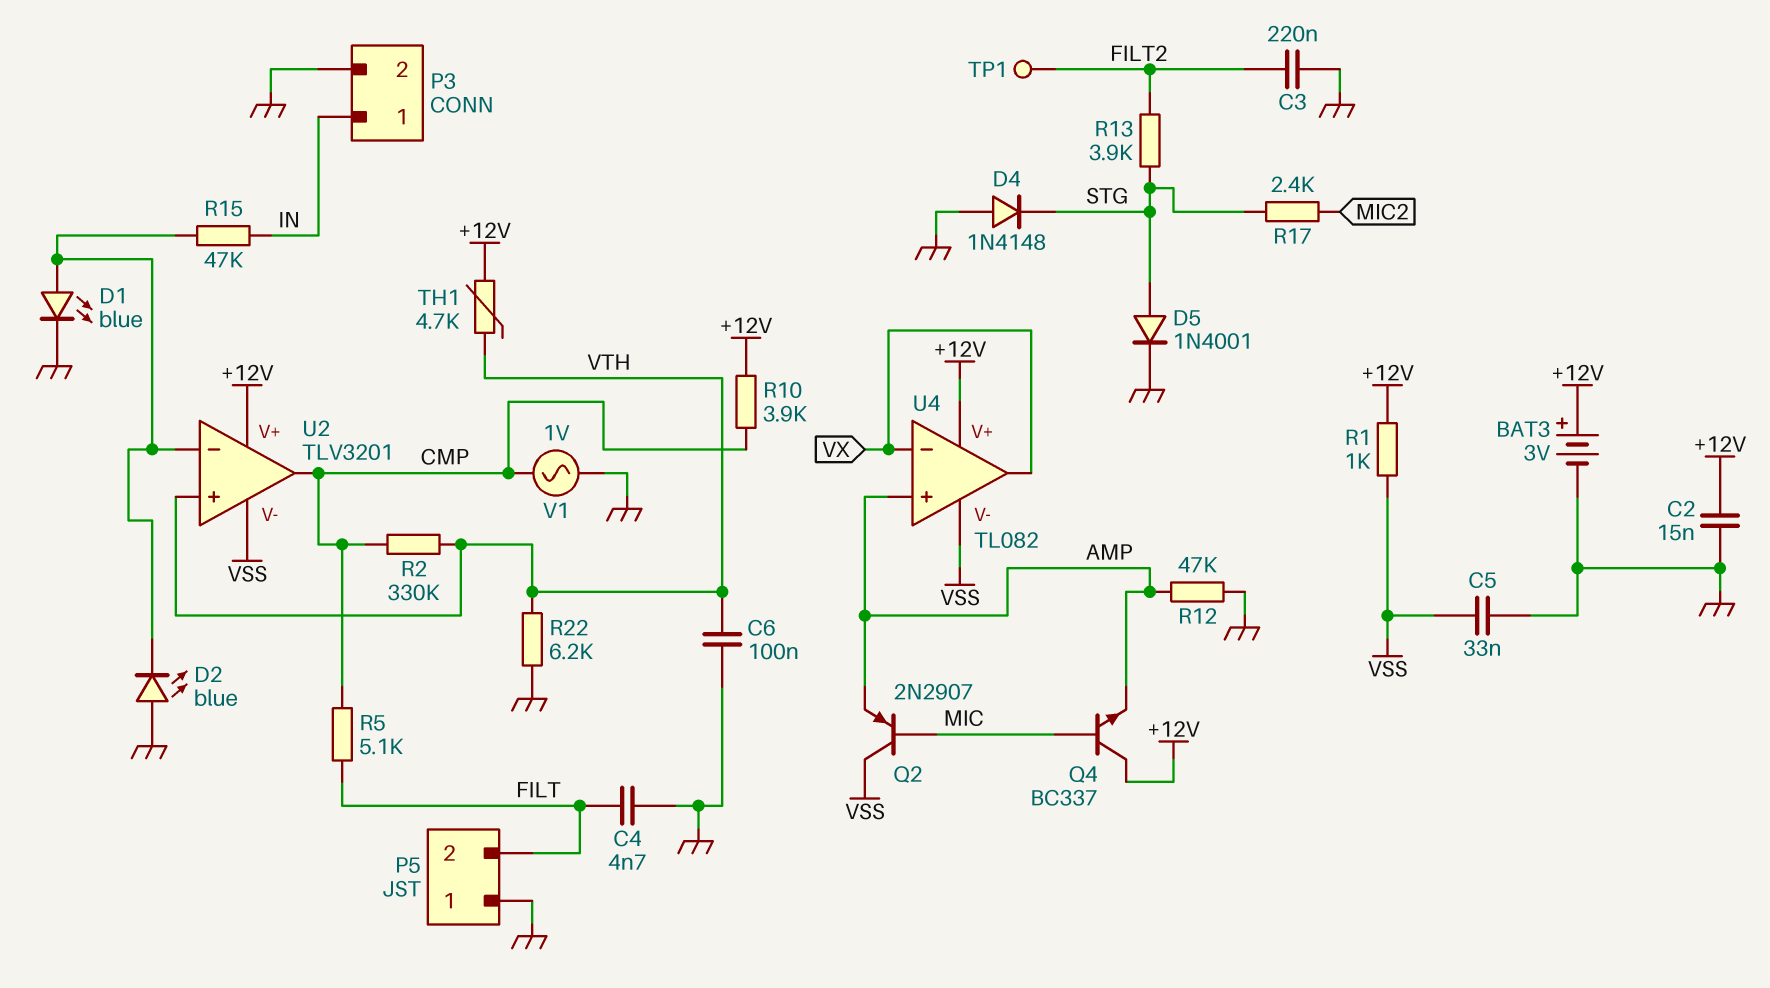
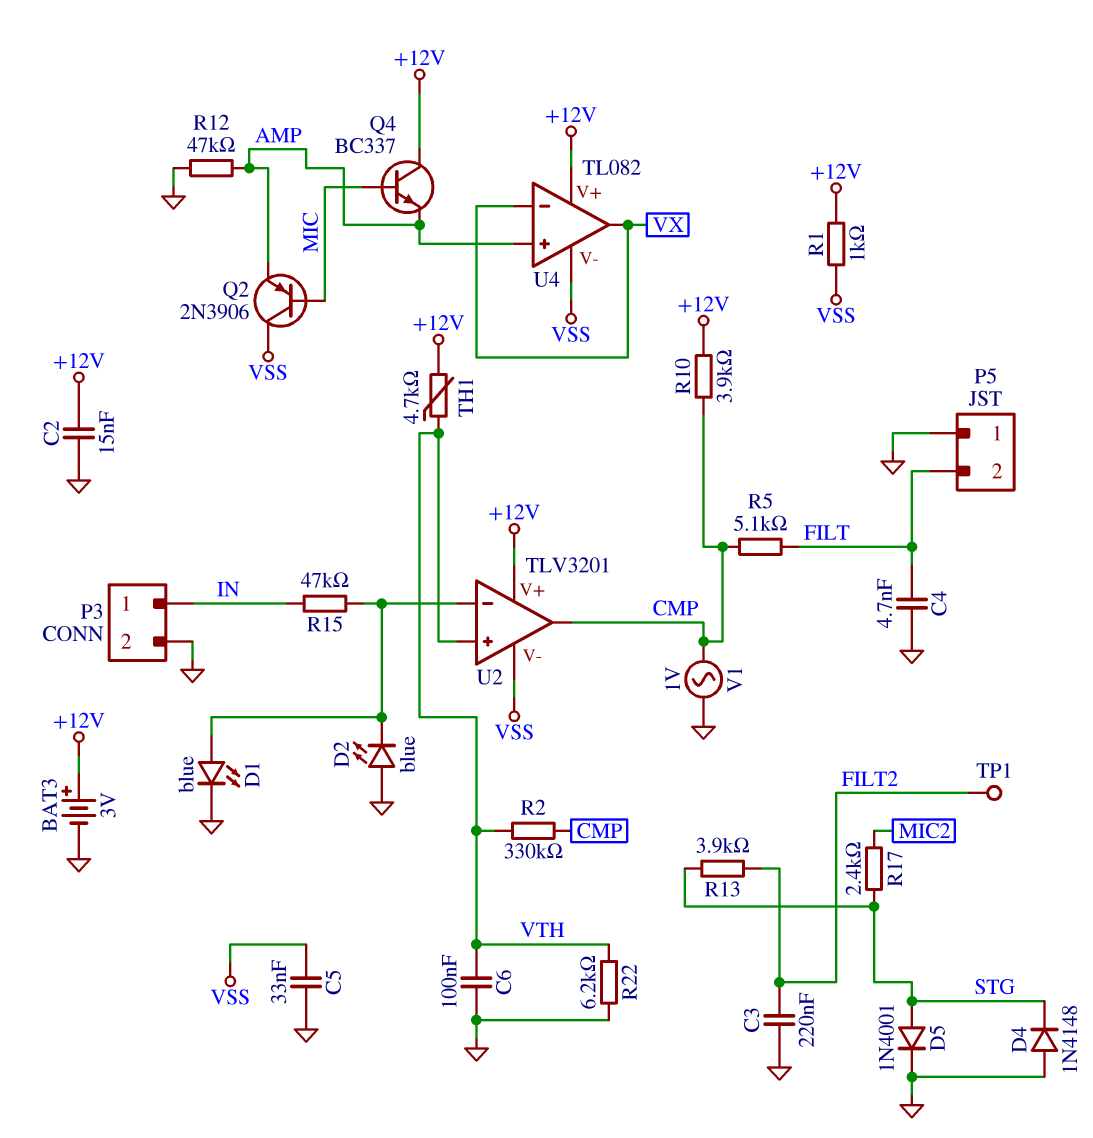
Q2: PNP 2N2907 (B MIC, C VSS, E AMP) -> PNP 2N3906 (B MIC, C VSS, E AMP)

